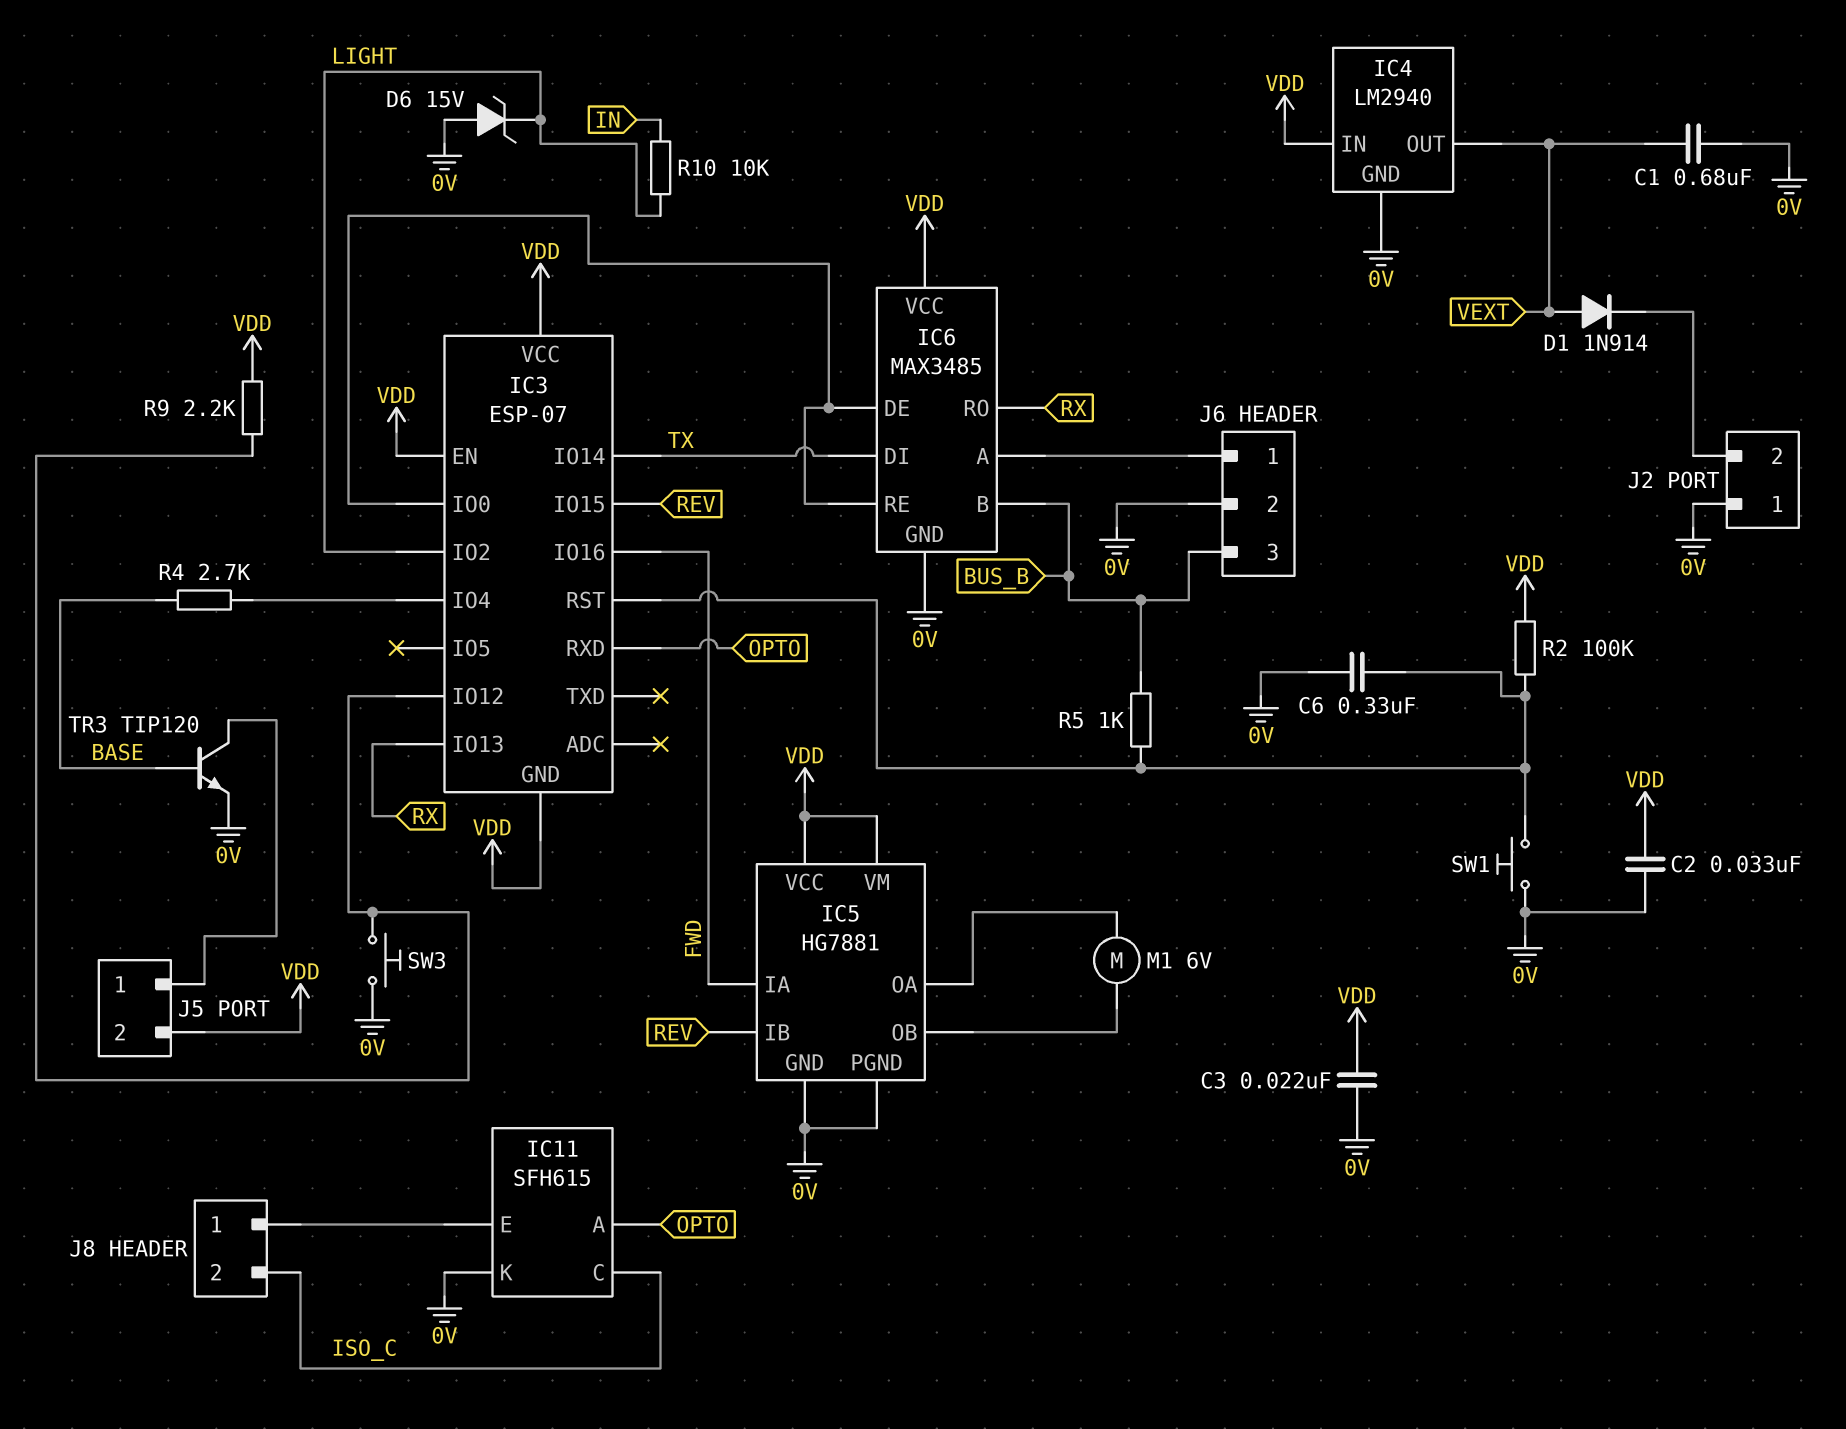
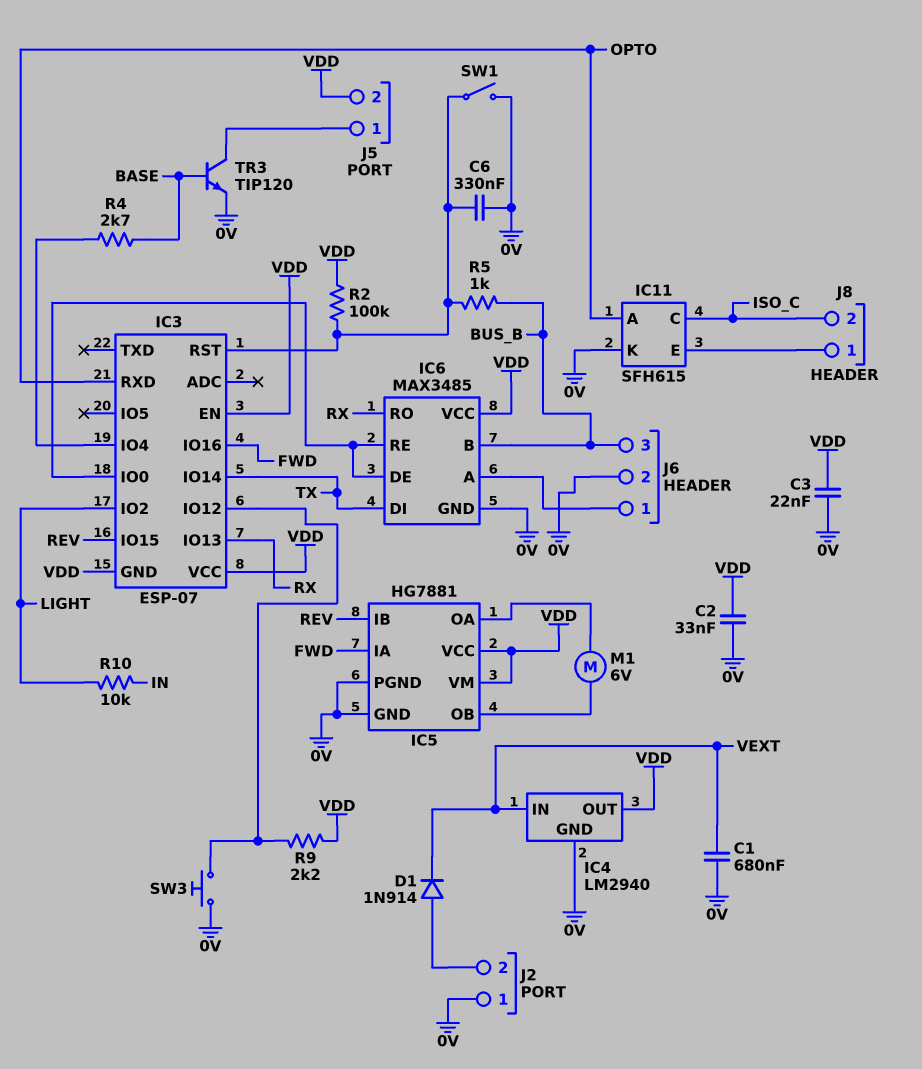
D1: diode 1N914 (A VEXT, K J2/2) -> diode 1N914 (A J2/2, K VEXT)
D6: zener 15V (A 0V, K LIGHT) -> none
IC4 pin IN: VDD -> VEXT
IC4 pin OUT: VEXT -> VDD
SW1: button (0V, IC3/RST) -> switch (0V, IC3/RST)

